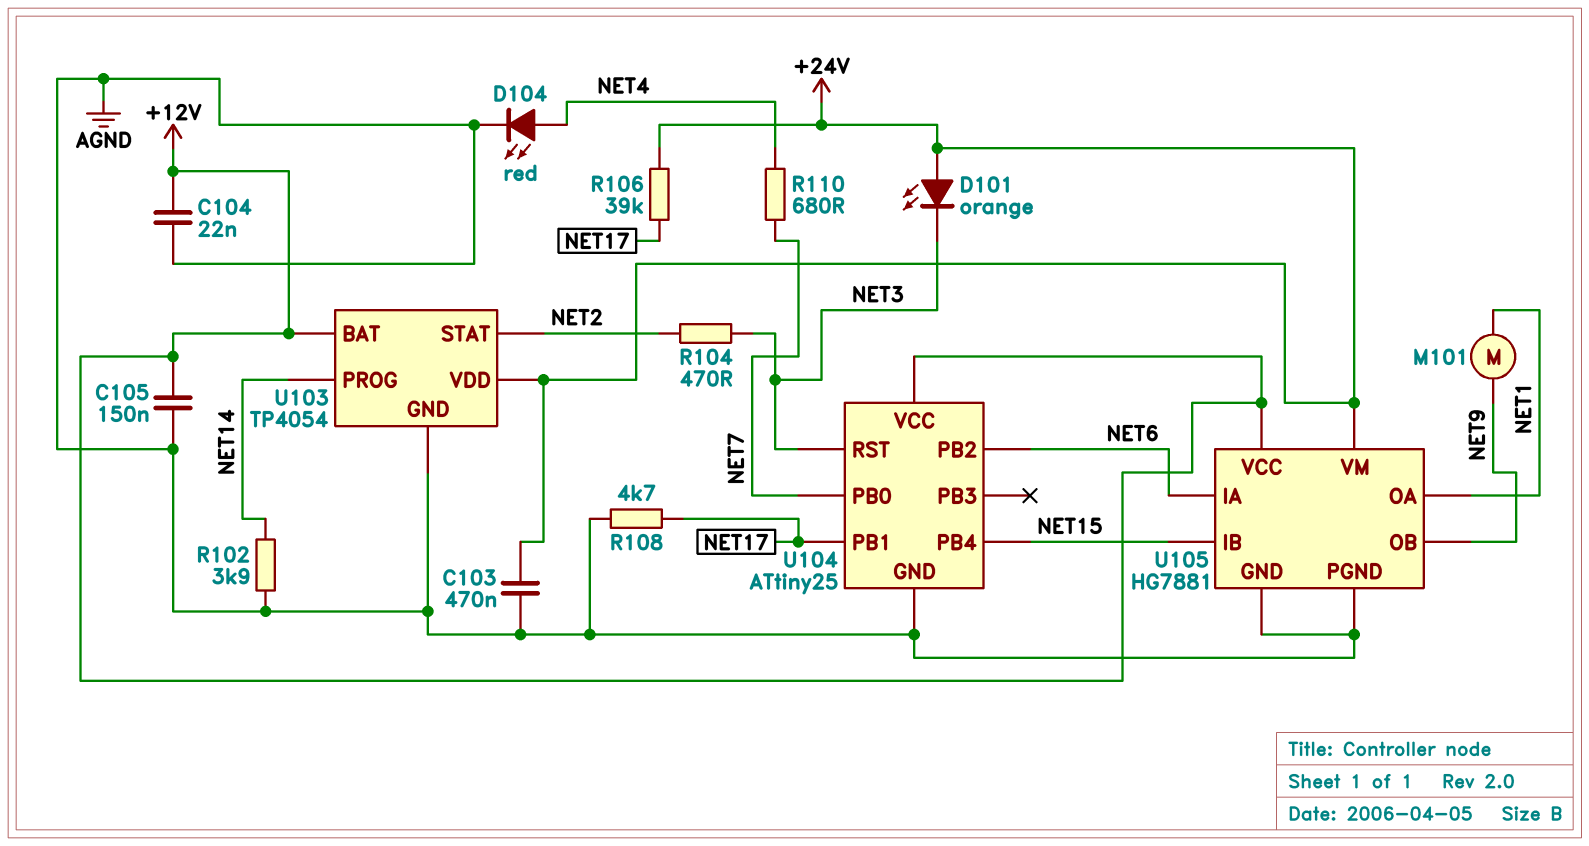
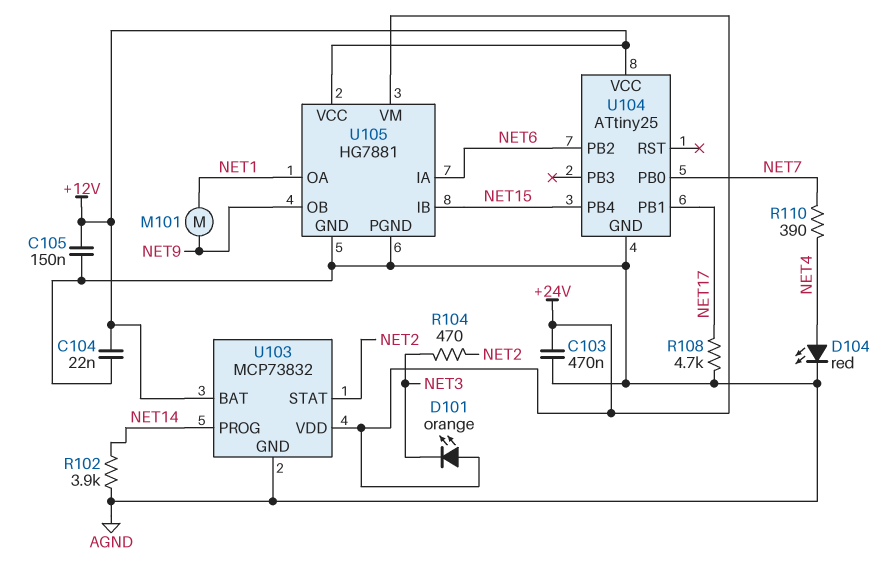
R106: 39k (+24V, NET17) -> none
R110: 680 (NET4, NET7) -> 390 (NET4, NET7)
U103: TP4054 -> MCP73832
U104 pin RST: NET3 -> none

